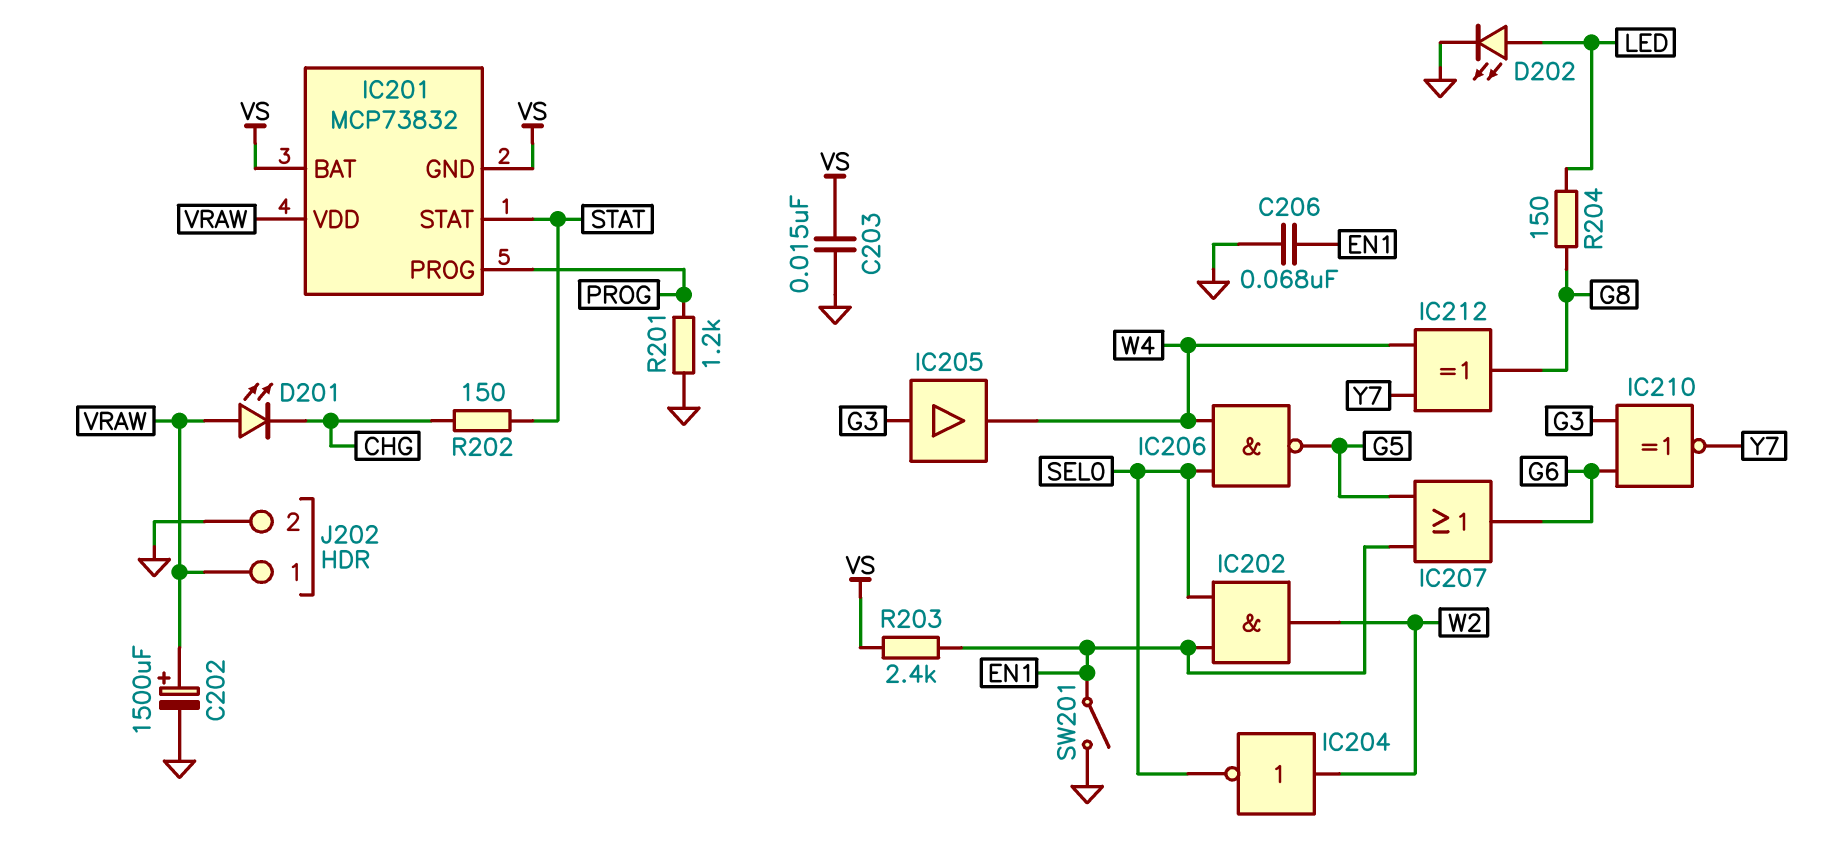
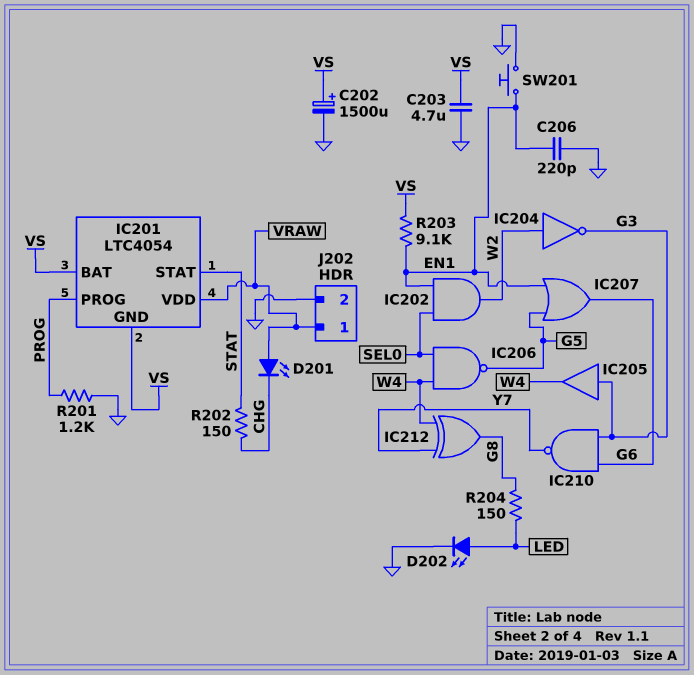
C202: 1500uF (plus VRAW, minus GND) -> 1500uF (plus VS, minus GND)
C203: 15nF (GND, VS) -> 4.7uF (GND, VS)
C206: 68nF (EN1, GND) -> 220pF (EN1, GND)
IC201: MCP73832 -> LTC4054
IC204: NOT (in W2, out SEL0) -> NOT (in W2, out G3)
IC210: XNOR (in G3, in G6, out Y7) -> NAND (in G3, in G6, out Y7)
R203: 2.4k (EN1, VS) -> 9.1k (EN1, VS)
SW201: switch (EN1, GND) -> button (EN1, GND)

